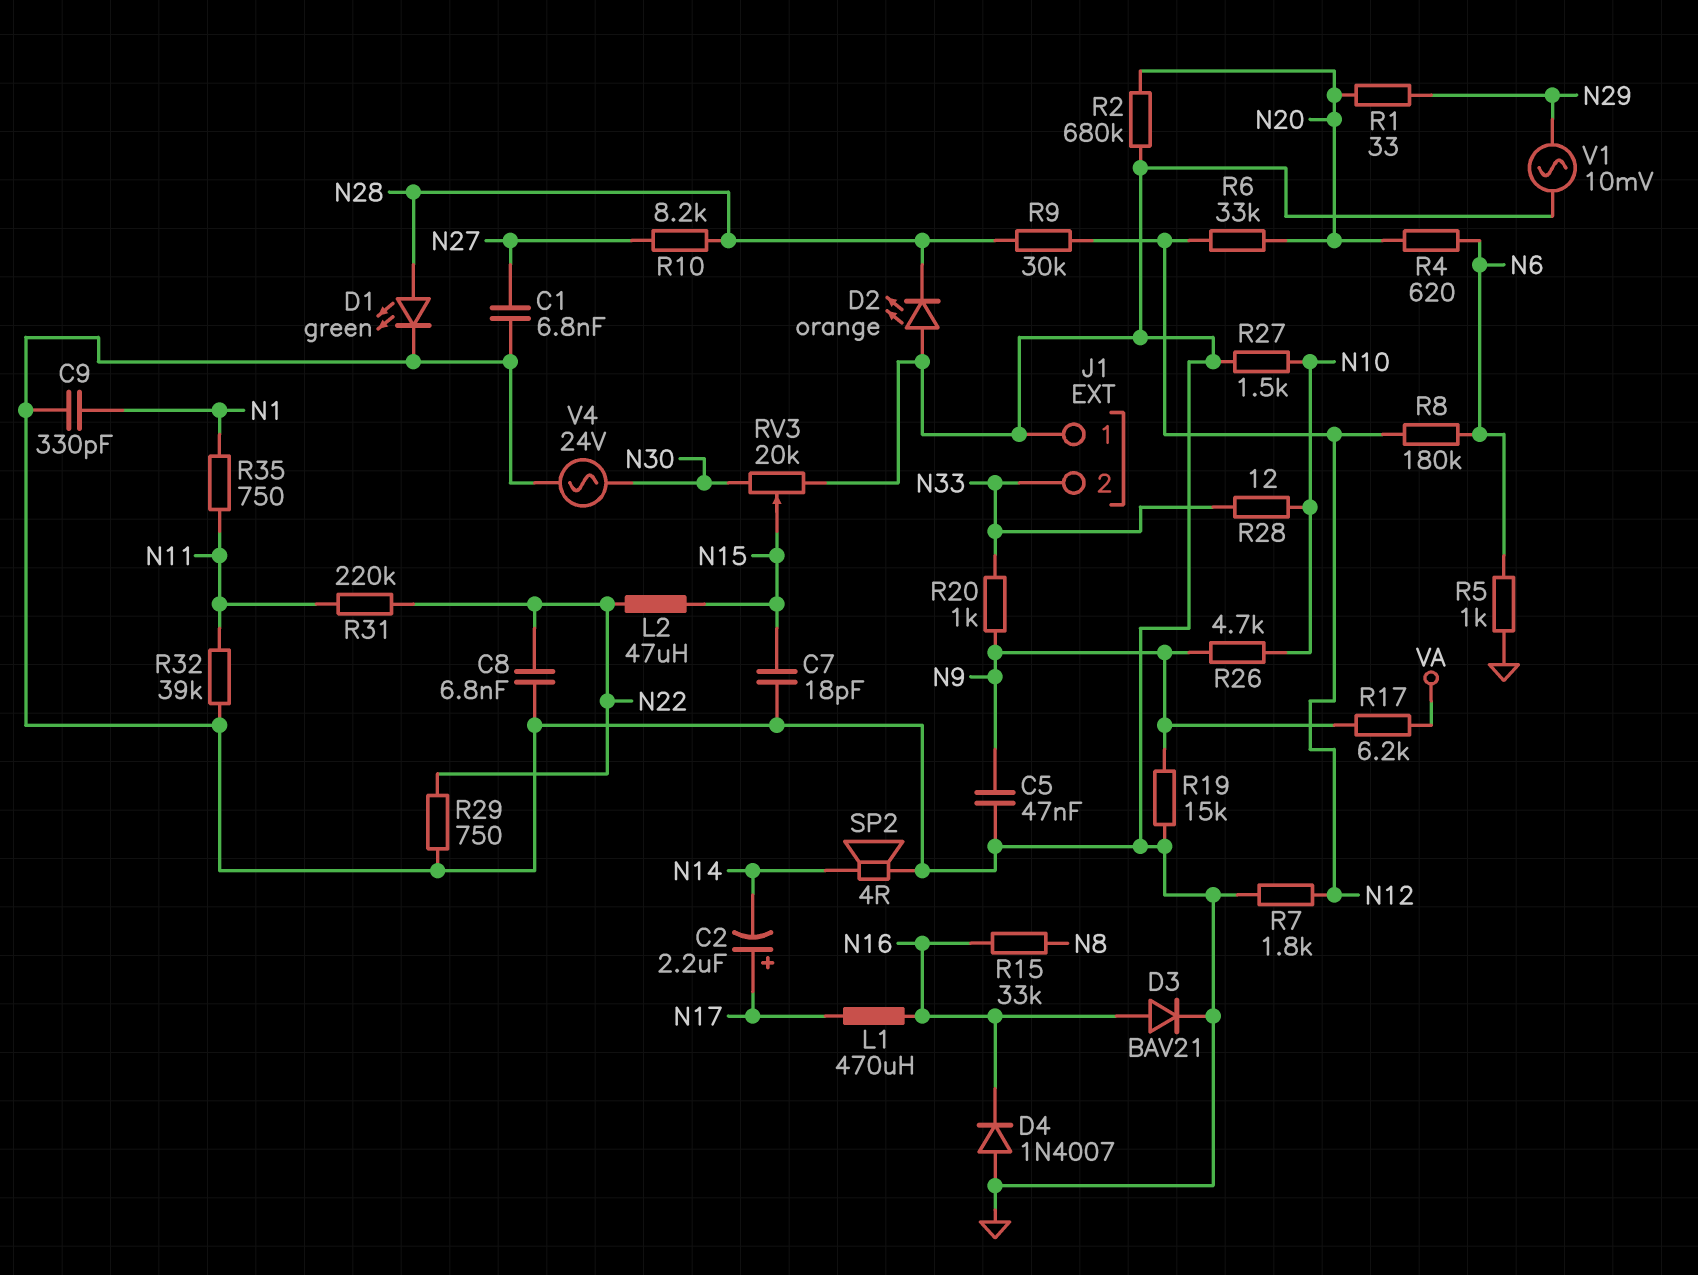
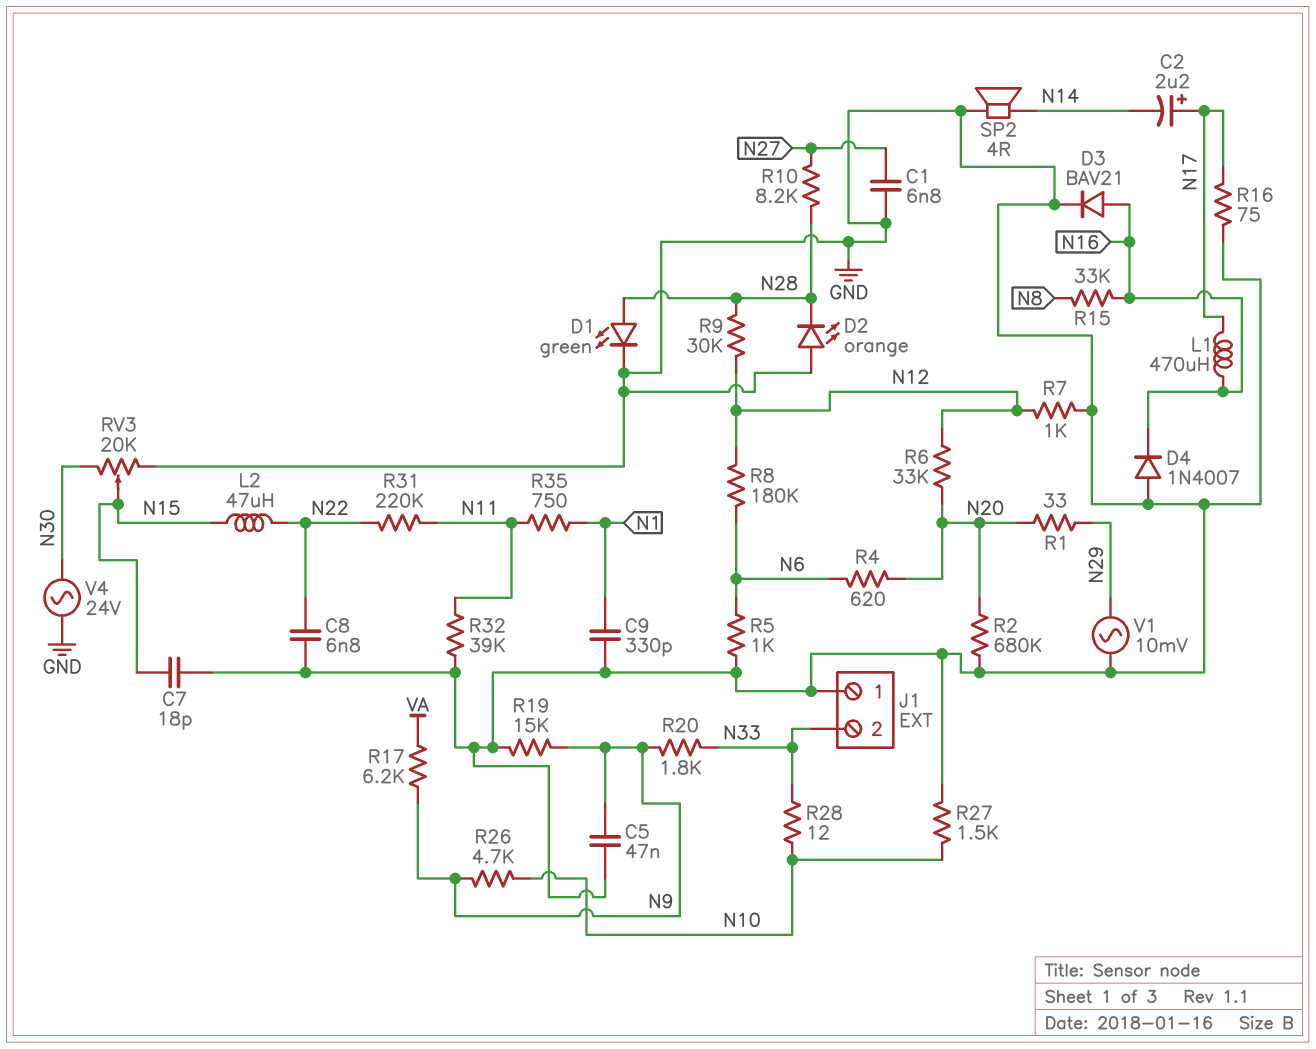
R7: 1.8k (GND, N12) -> 1k (GND, N12)
R16: none -> 75 (GND, N17)
R20: 1k (N9, N33) -> 1.8k (N9, N33)
R29: 750 (GND, N22) -> none

